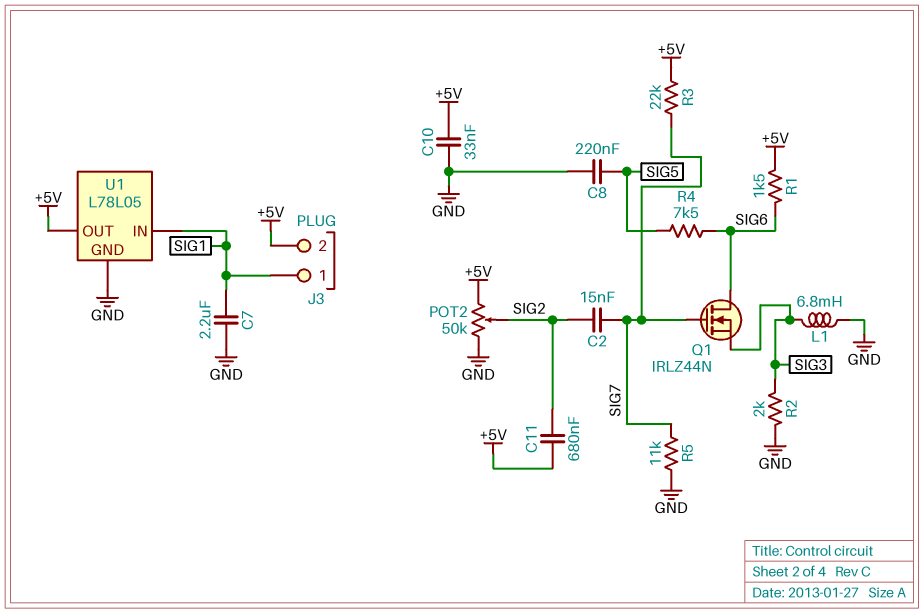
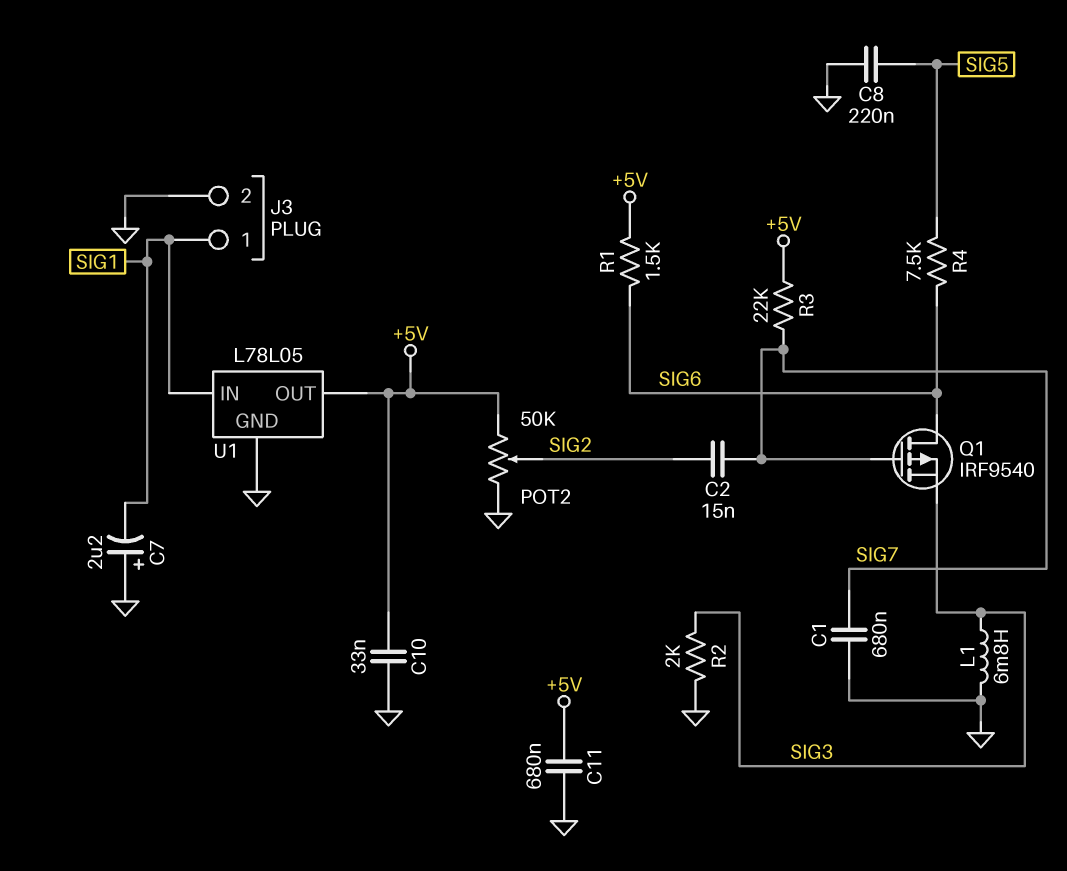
C1: none -> 680nF (GND, SIG7)
C7: 2.2uF (GND, SIG1) -> 2.2uF (plus GND, minus SIG1)
C11: 680nF (+5V, SIG2) -> 680nF (+5V, GND)
J3 pin 2: +5V -> GND
Q1: NMOS IRLZ44N (G SIG7, D SIG6, S SIG3) -> PMOS IRF9540 (G SIG7, D SIG6, S SIG3)
R5: 11k (GND, SIG7) -> none

